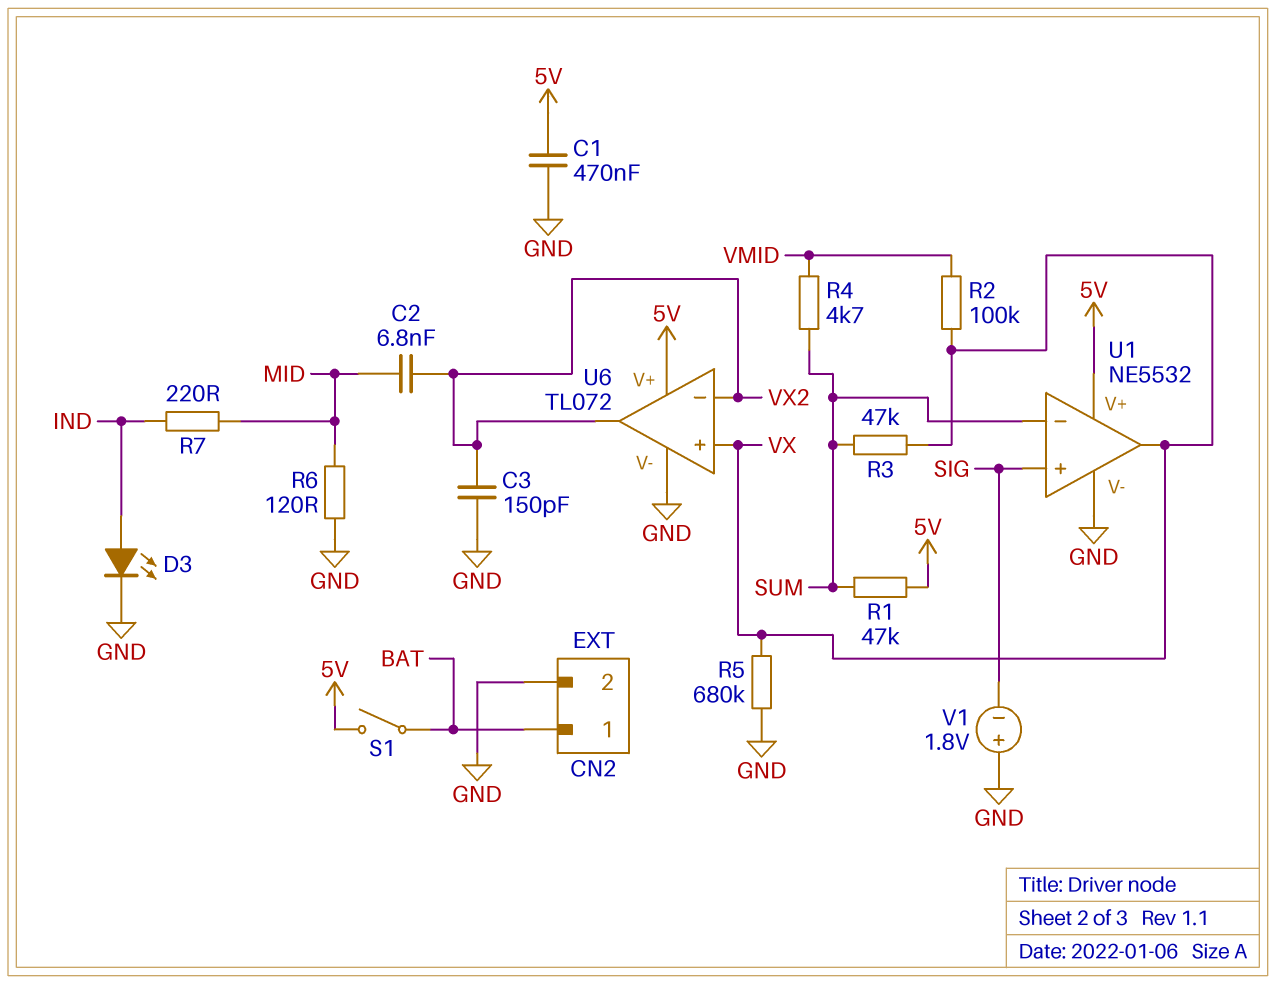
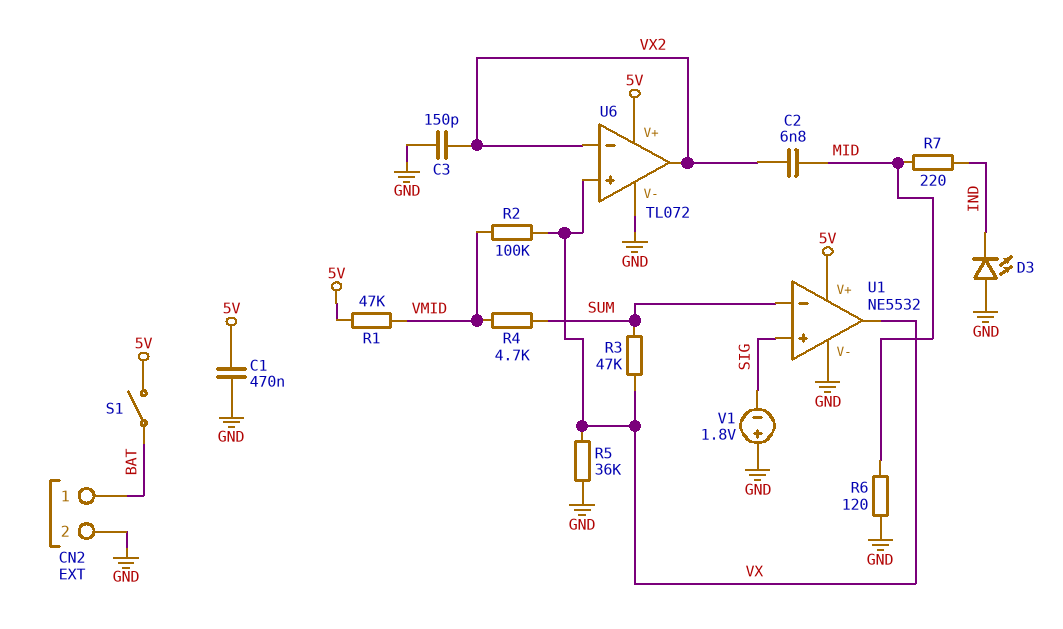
D3: LED (A IND, K GND) -> LED (A GND, K IND)
R1: 47k (5V, SUM) -> 47k (5V, VMID)
R5: 680k (GND, VX) -> 36k (GND, VX)

